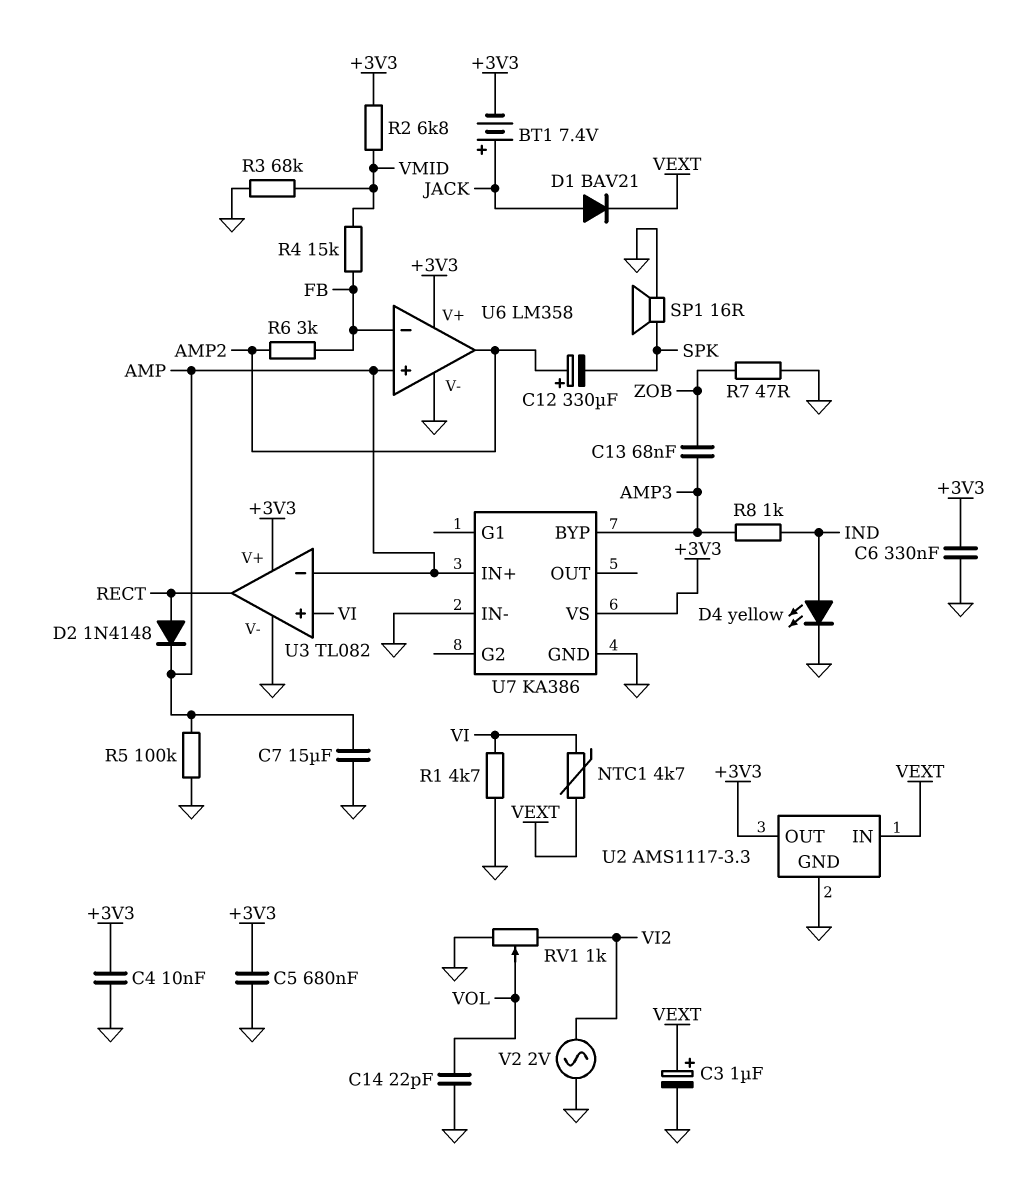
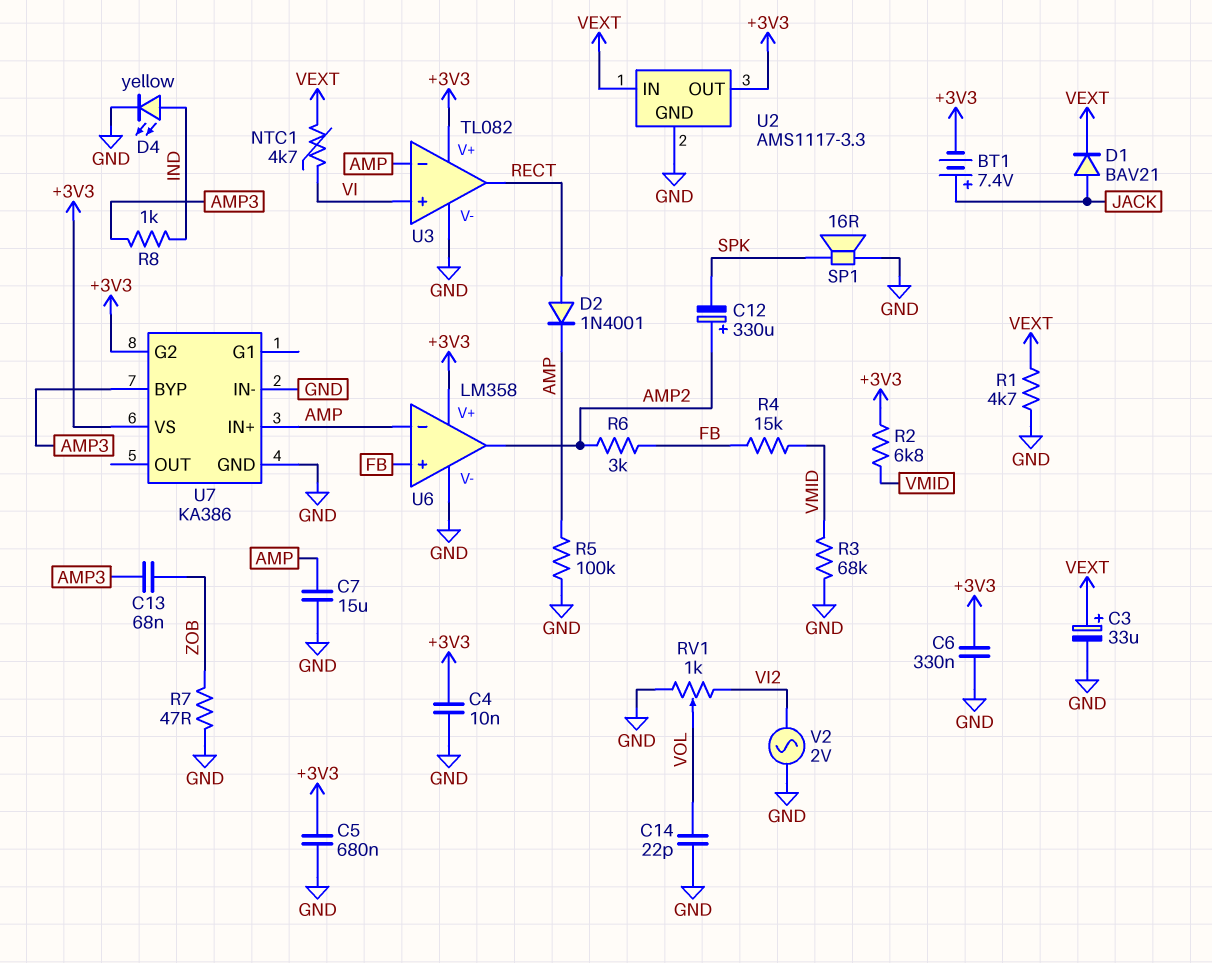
C3: 1uF (plus VEXT, minus GND) -> 33uF (plus VEXT, minus GND)
D2: diode 1N4148 (A RECT, K AMP) -> diode 1N4001 (A RECT, K AMP)
R1: 4.7k (GND, VI) -> 4.7k (GND, VEXT)
U6 pin in+: AMP -> FB
U6 pin in-: FB -> AMP
U7 pin G2: none -> +3V3

